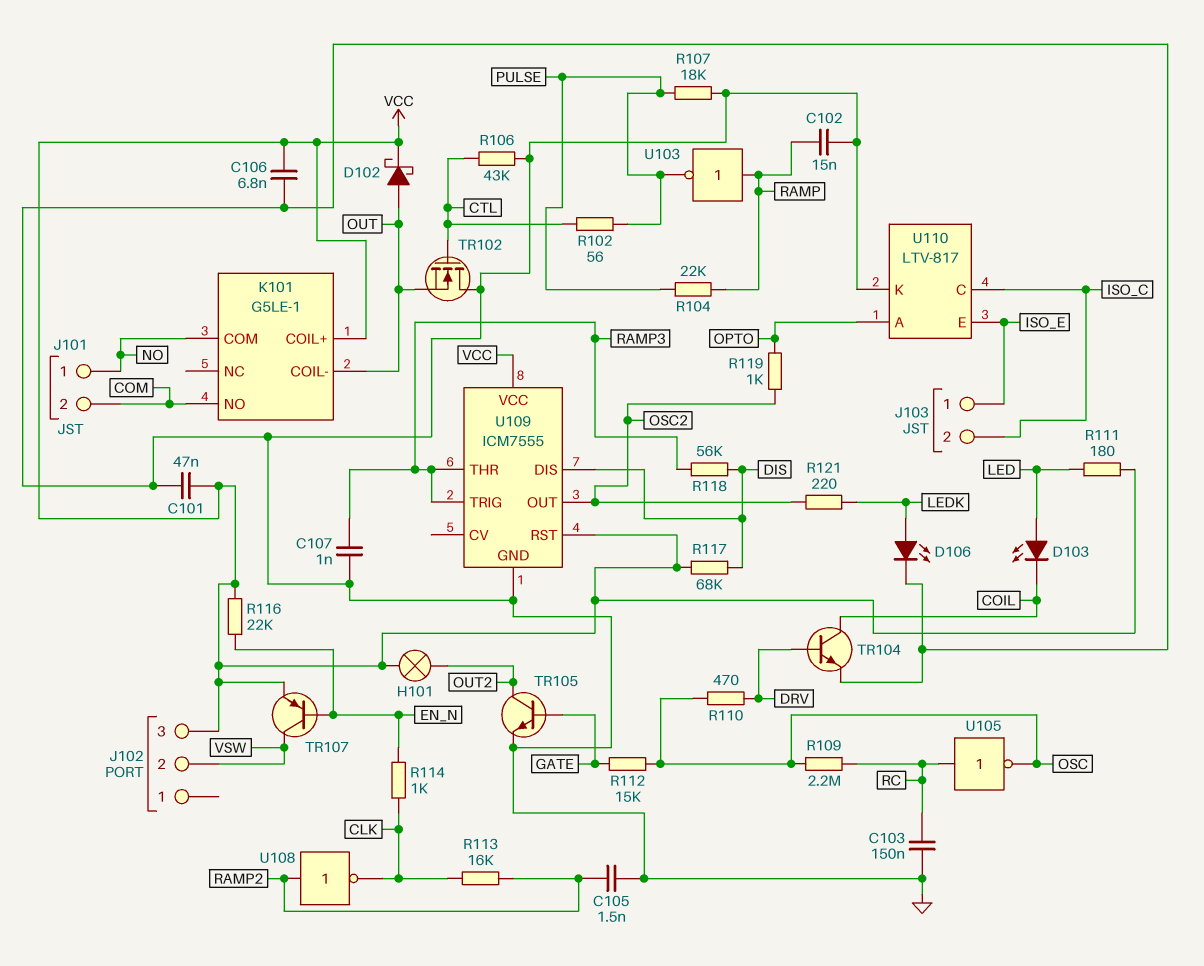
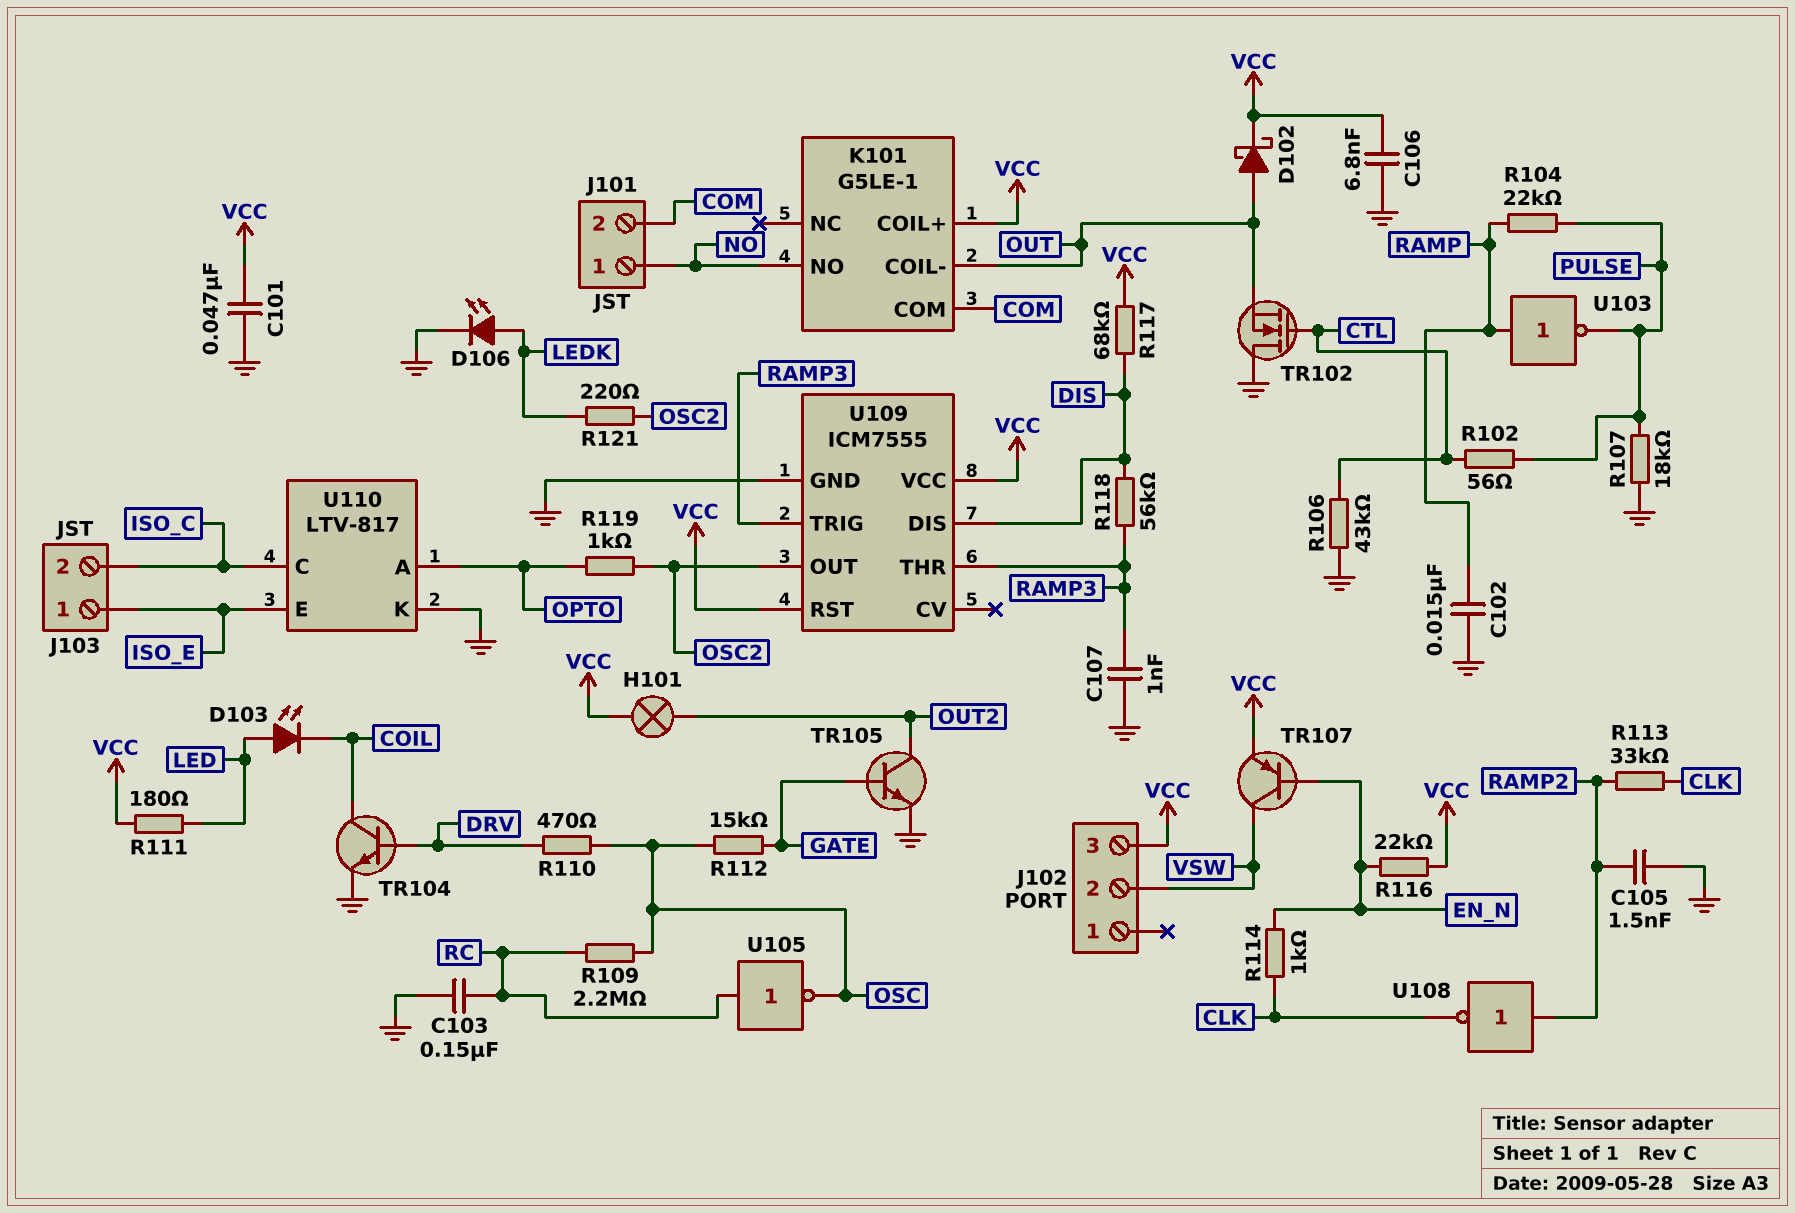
K101 pin COM: NO -> COM
K101 pin NO: COM -> NO
R113: 16k (CLK, RAMP2) -> 33k (CLK, RAMP2)

